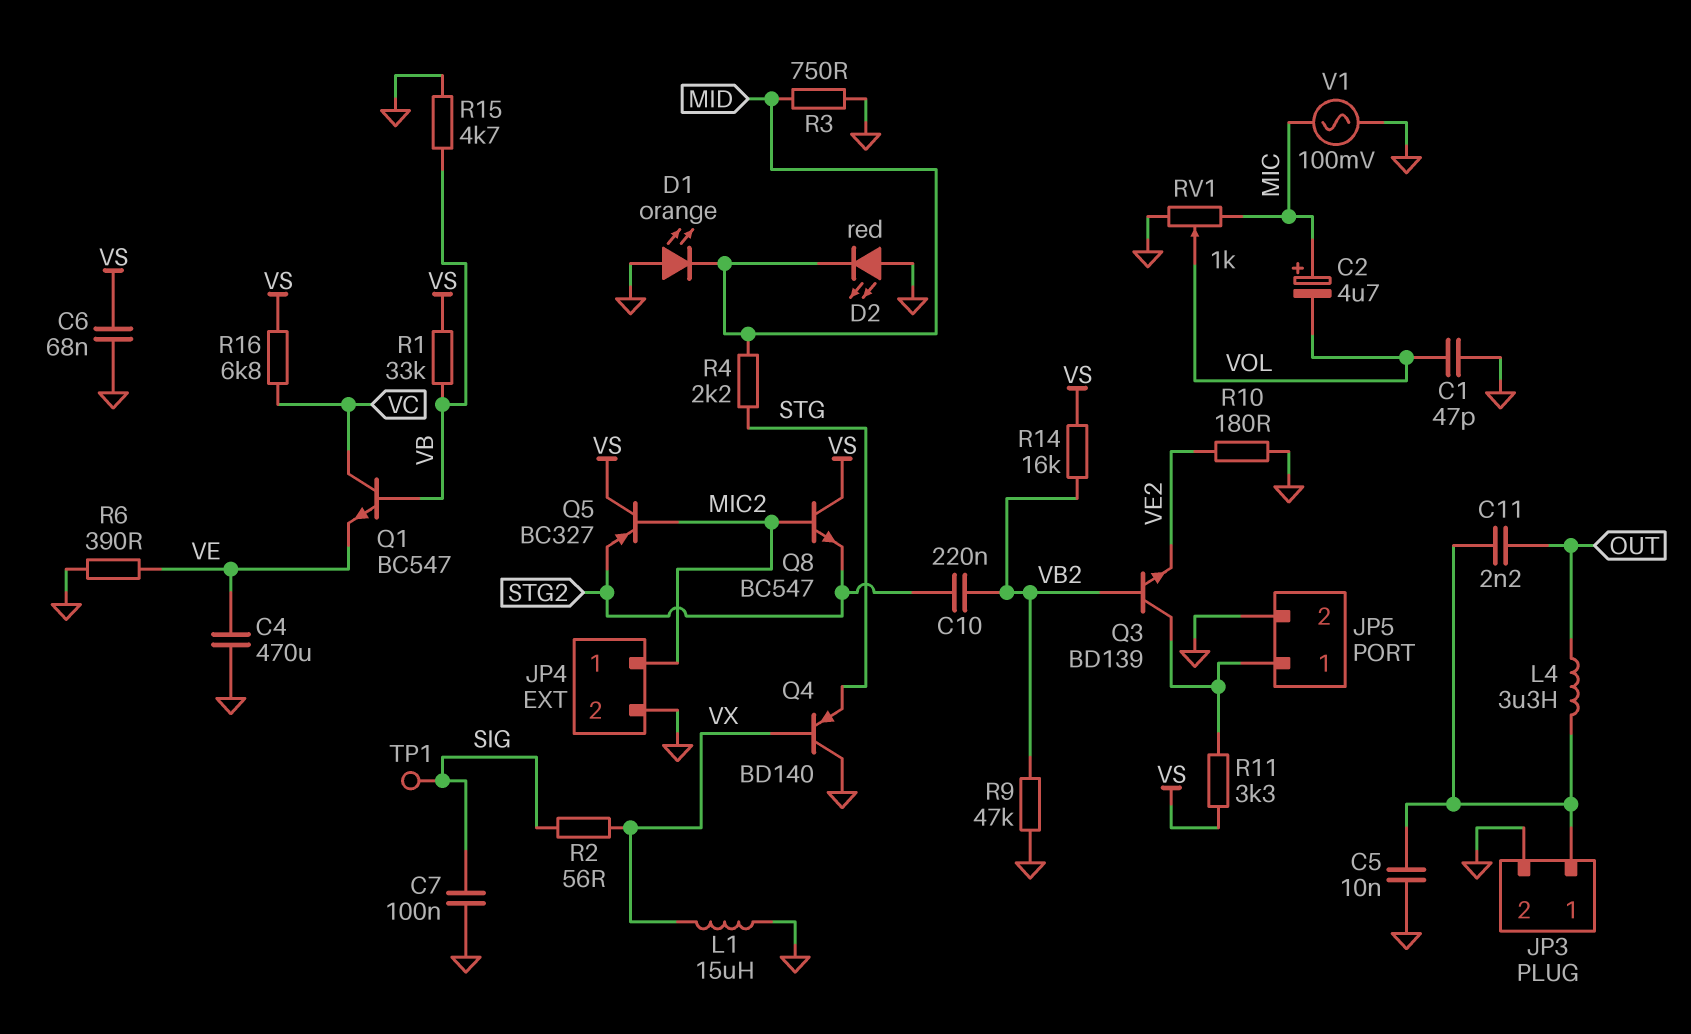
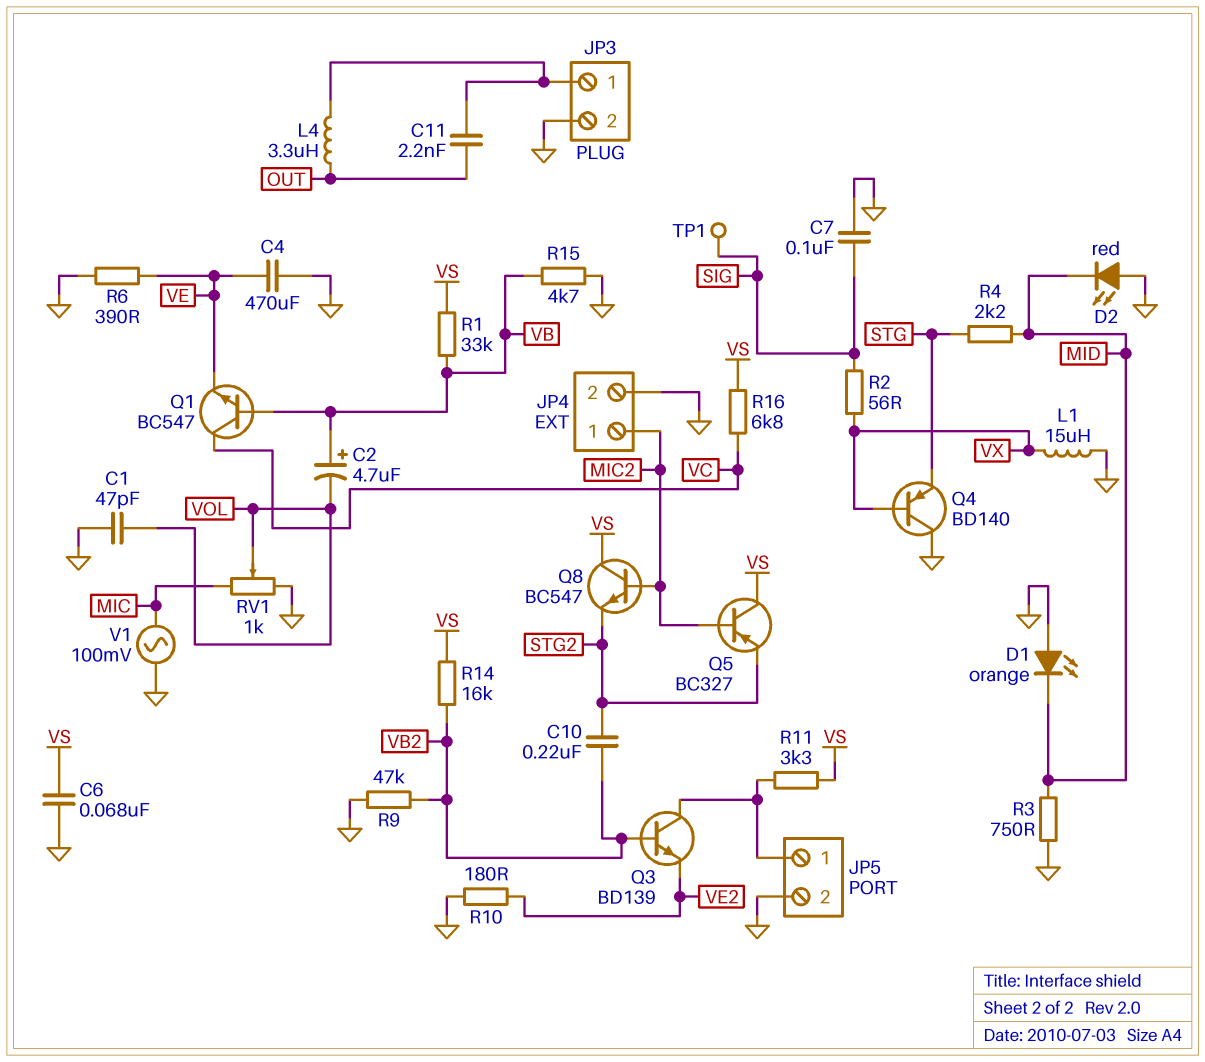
C2: 4.7uF (plus MIC, minus VOL) -> 4.7uF (plus VB, minus VOL)
C5: 10nF (GND, JP3/1) -> none

